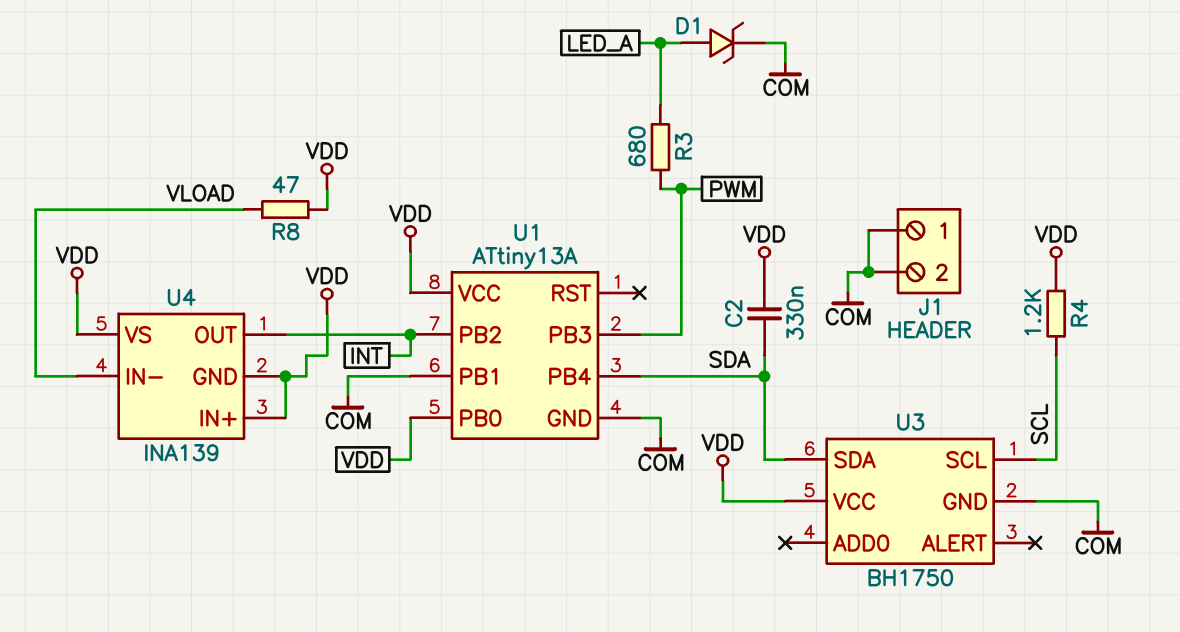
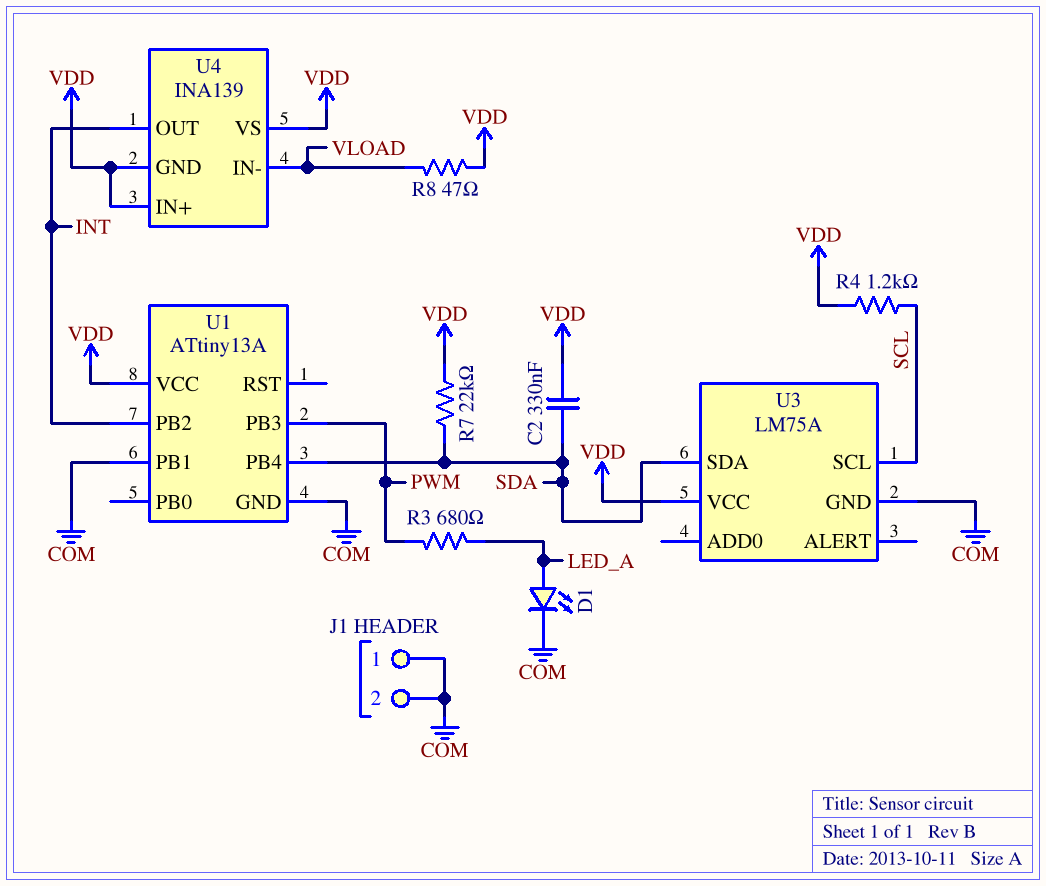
D1: zener (A LED_A, K COM) -> LED (A LED_A, K COM)
R7: none -> 22k (SDA, VDD)
U1 pin PB0: VDD -> none
U3: BH1750 -> LM75A

